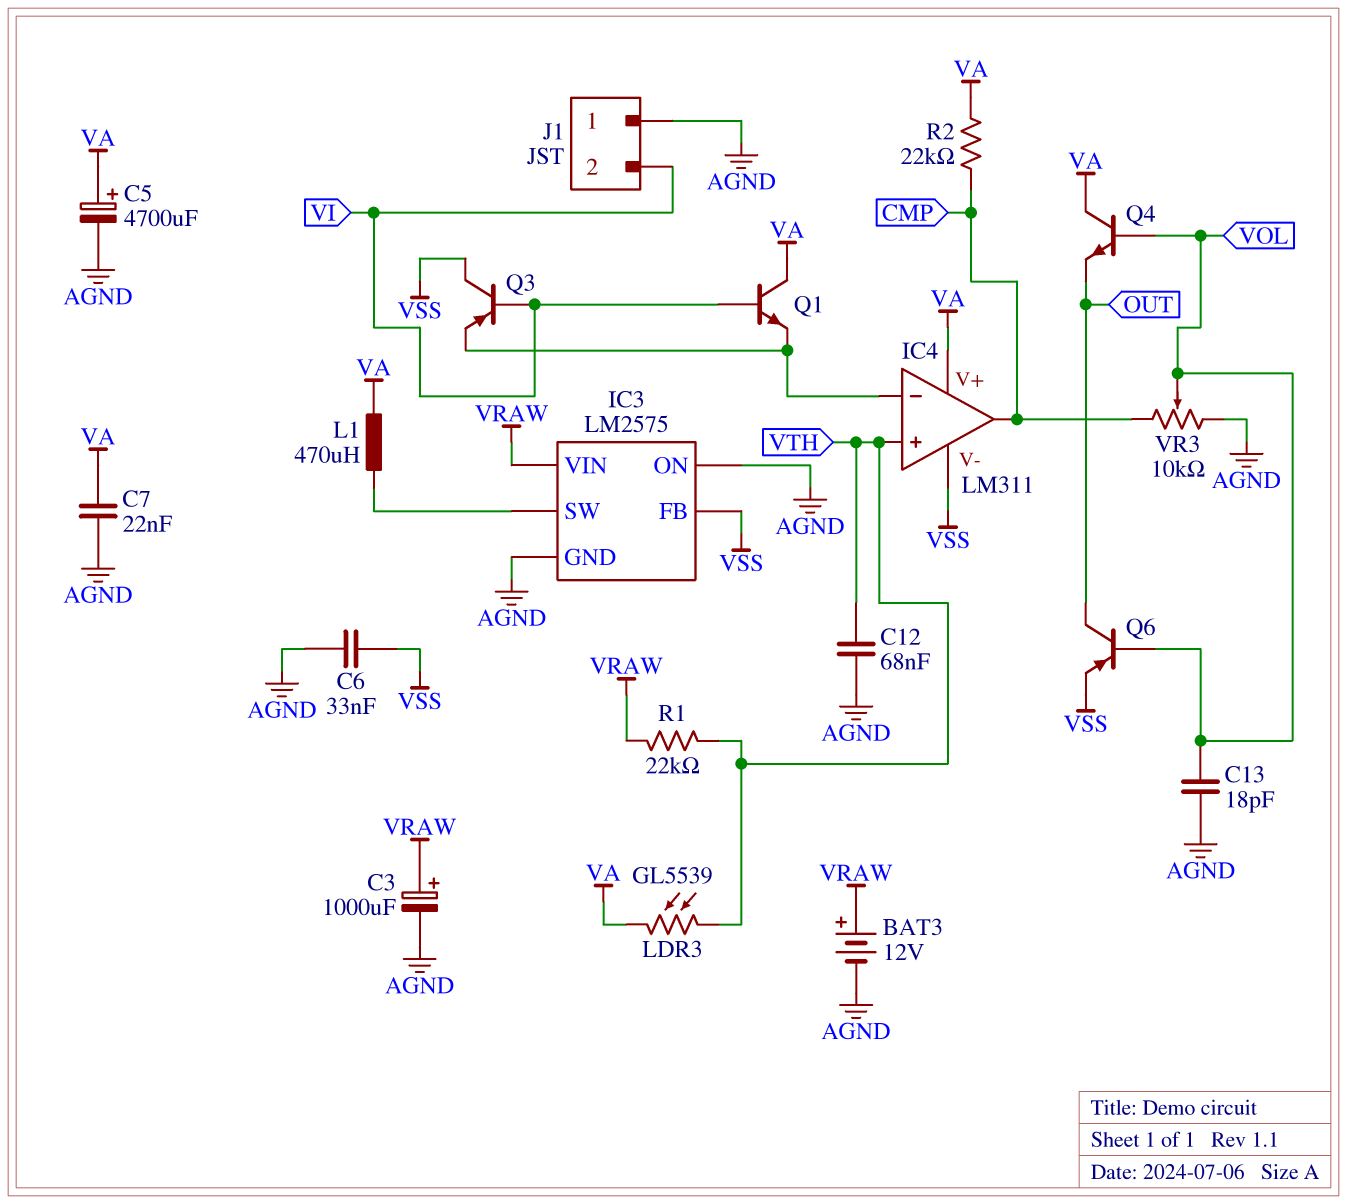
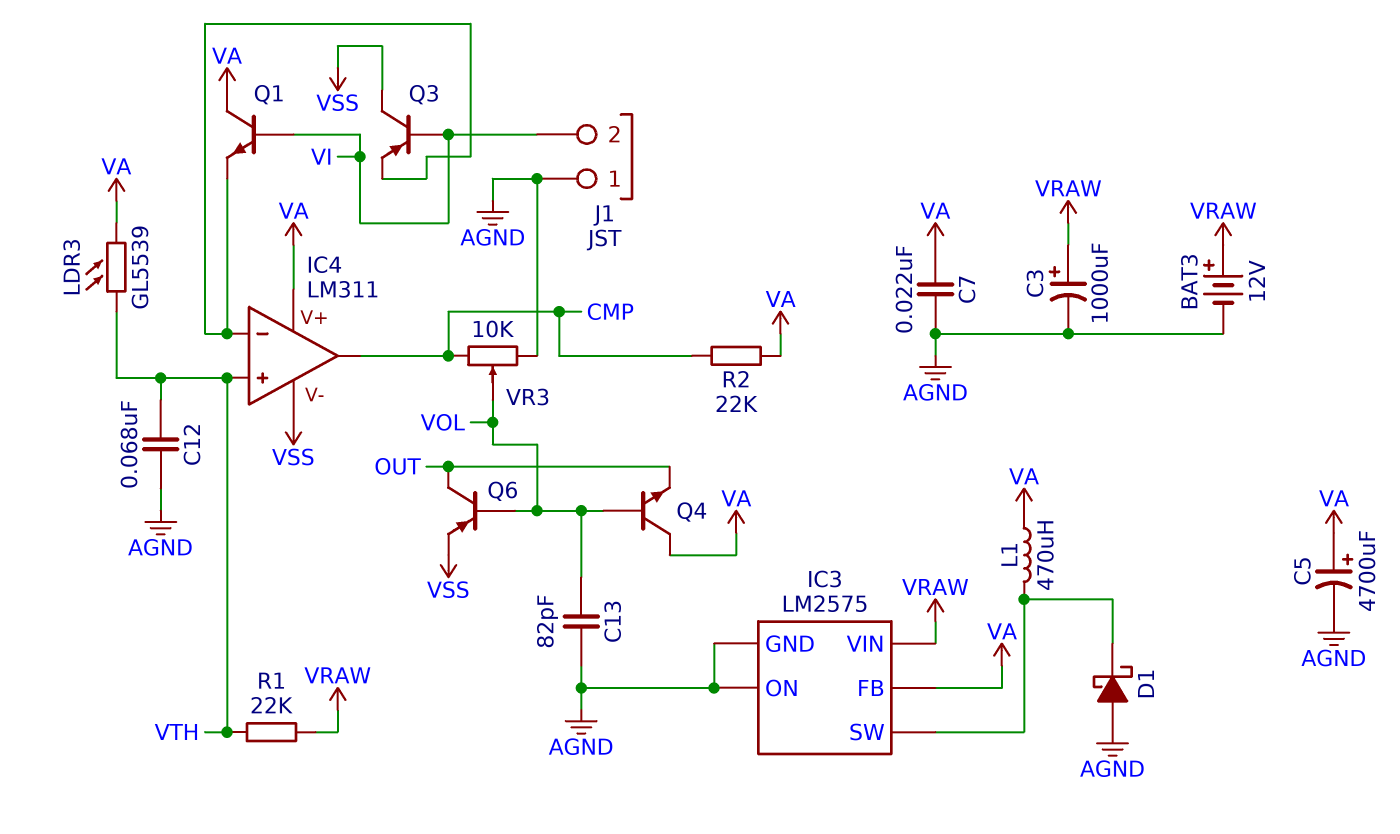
C6: 33nF (AGND, VSS) -> none
C13: 18pF (AGND, VOL) -> 82pF (AGND, VOL)
D1: none -> schottky (A AGND, K IC3/SW)
IC3 pin FB: VSS -> VA

